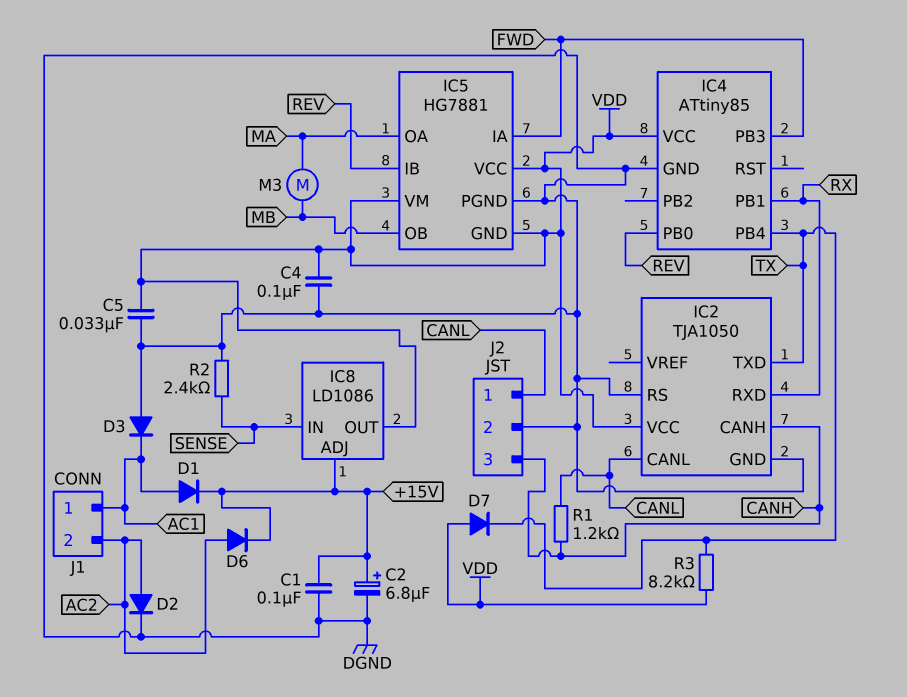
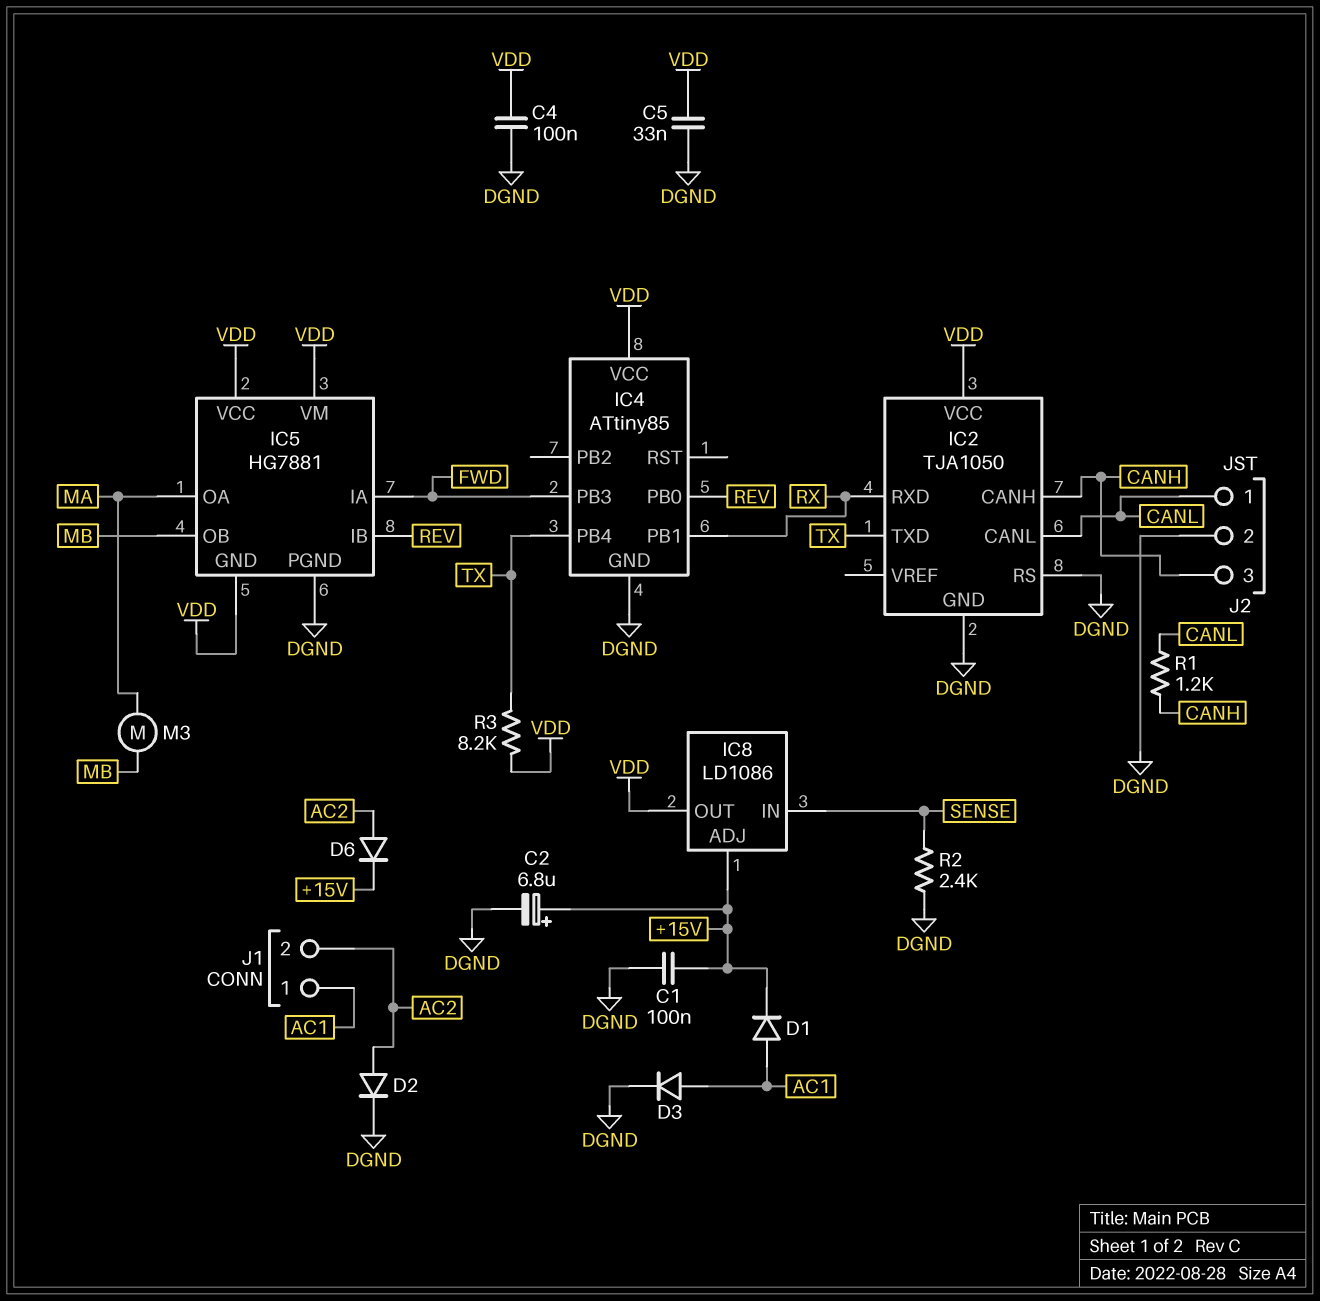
D3: diode (A DGND, K AC1) -> diode (A AC1, K DGND)
D7: diode (A VDD, K TX) -> none

